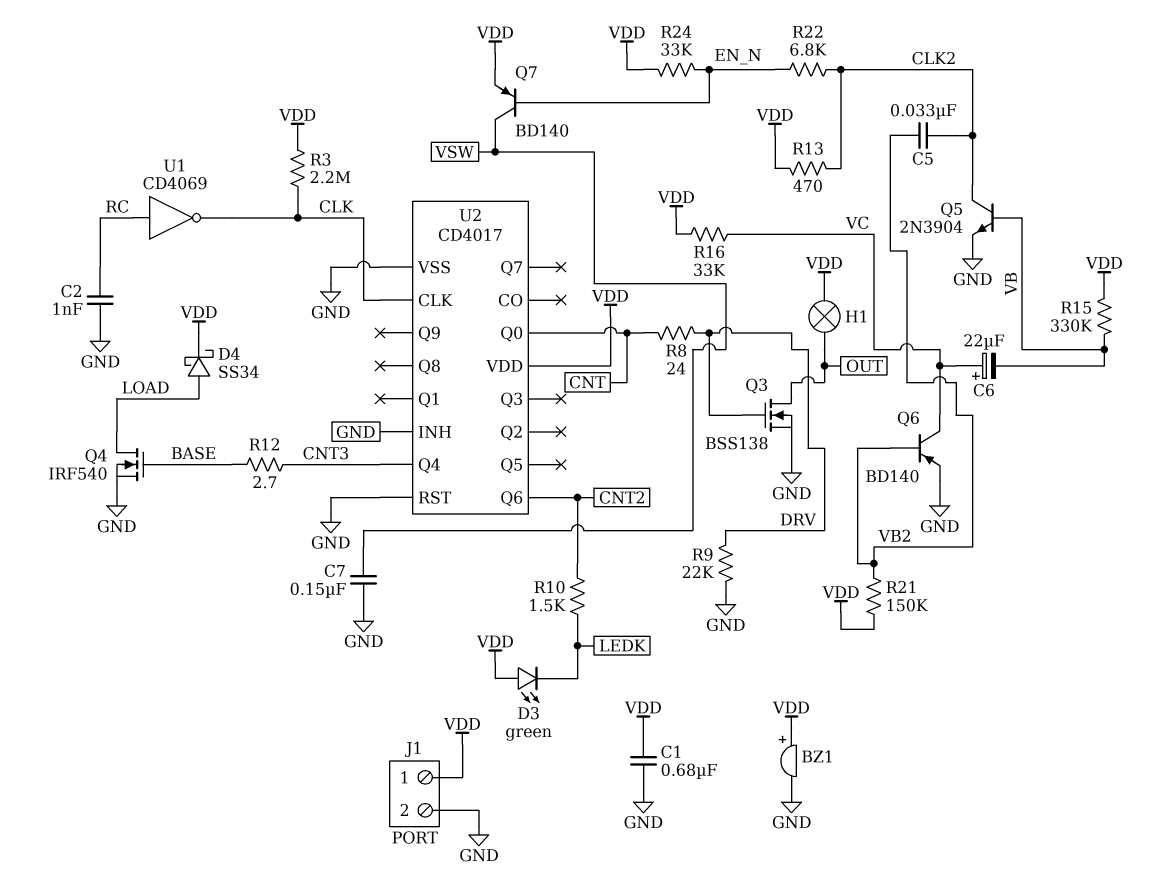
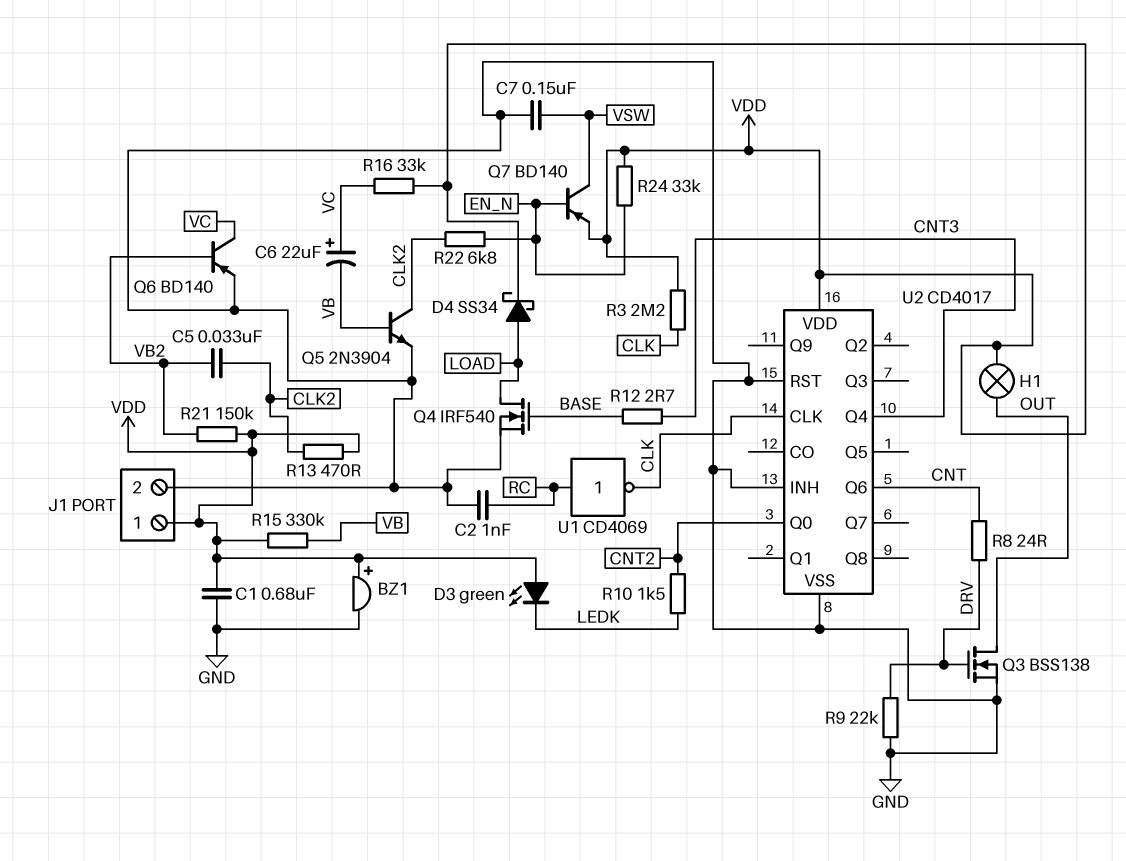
U2 pin Q0: CNT -> CNT2
U2 pin Q6: CNT2 -> CNT

